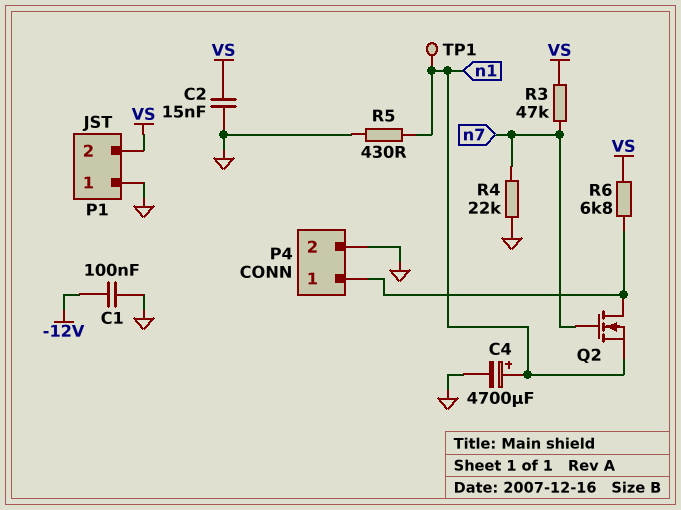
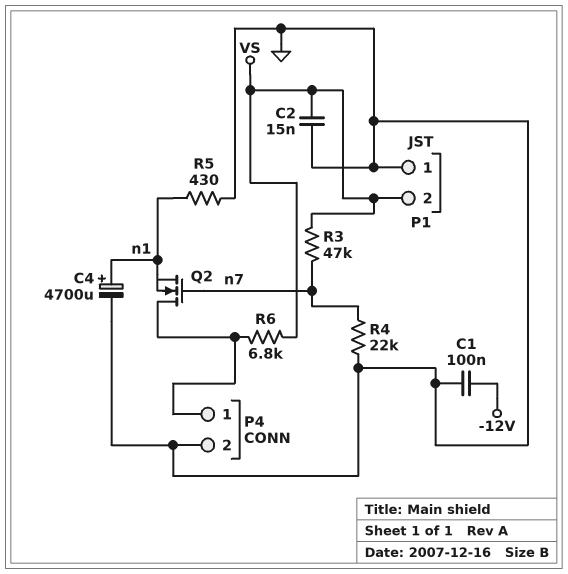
TP1: test point (n1) -> none

